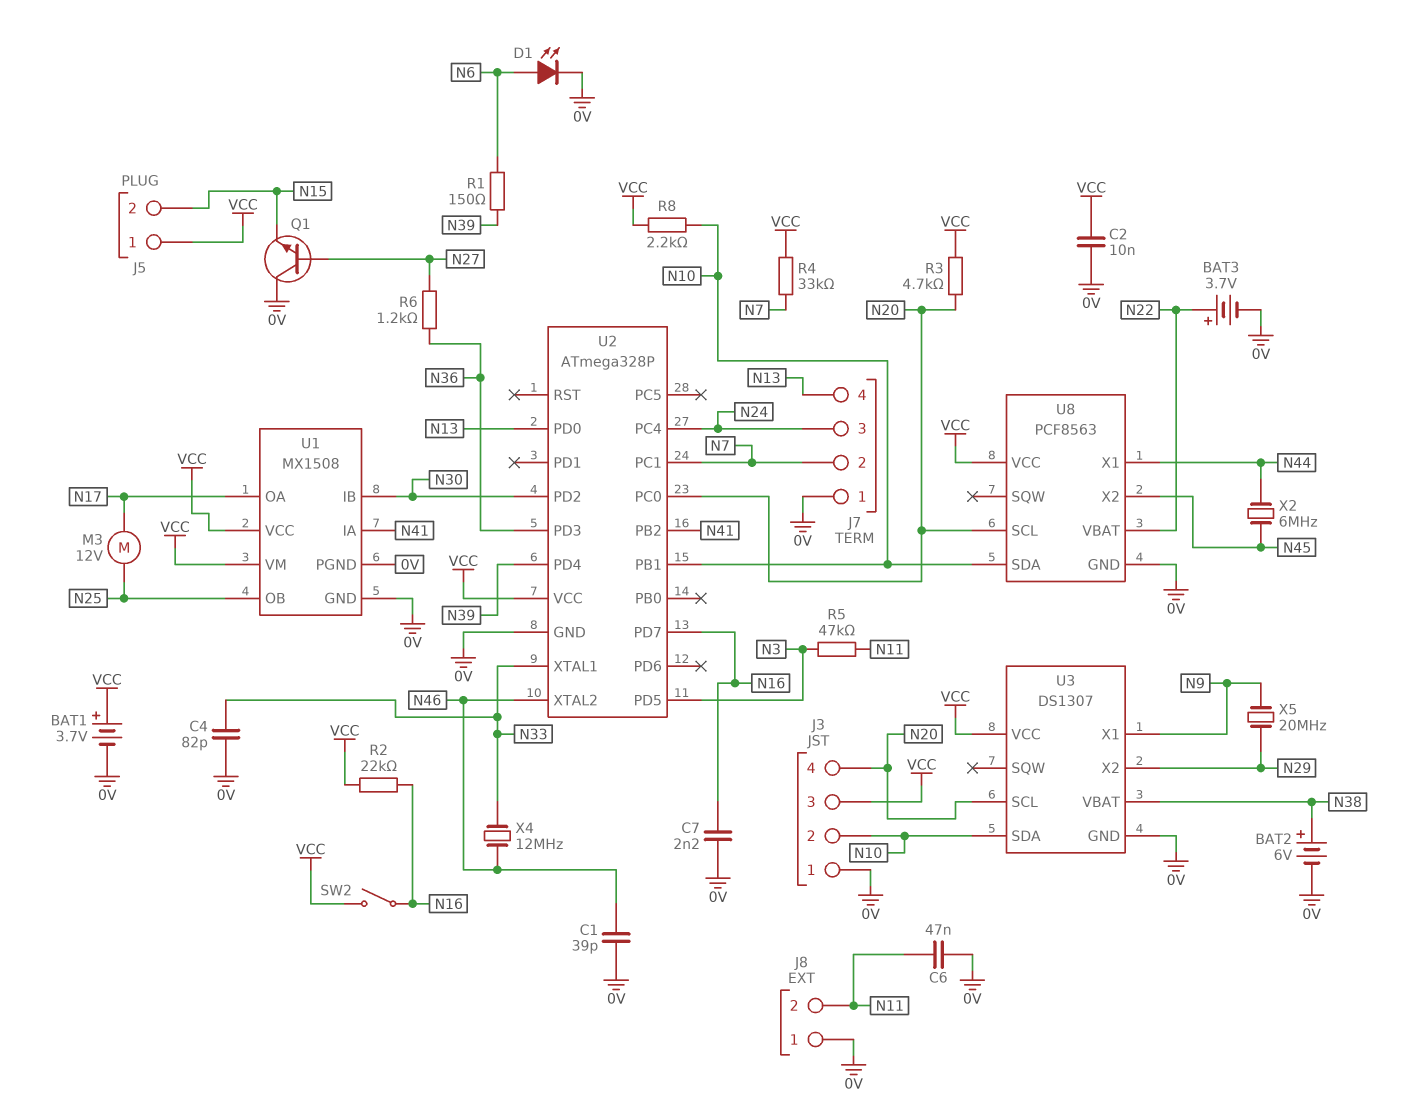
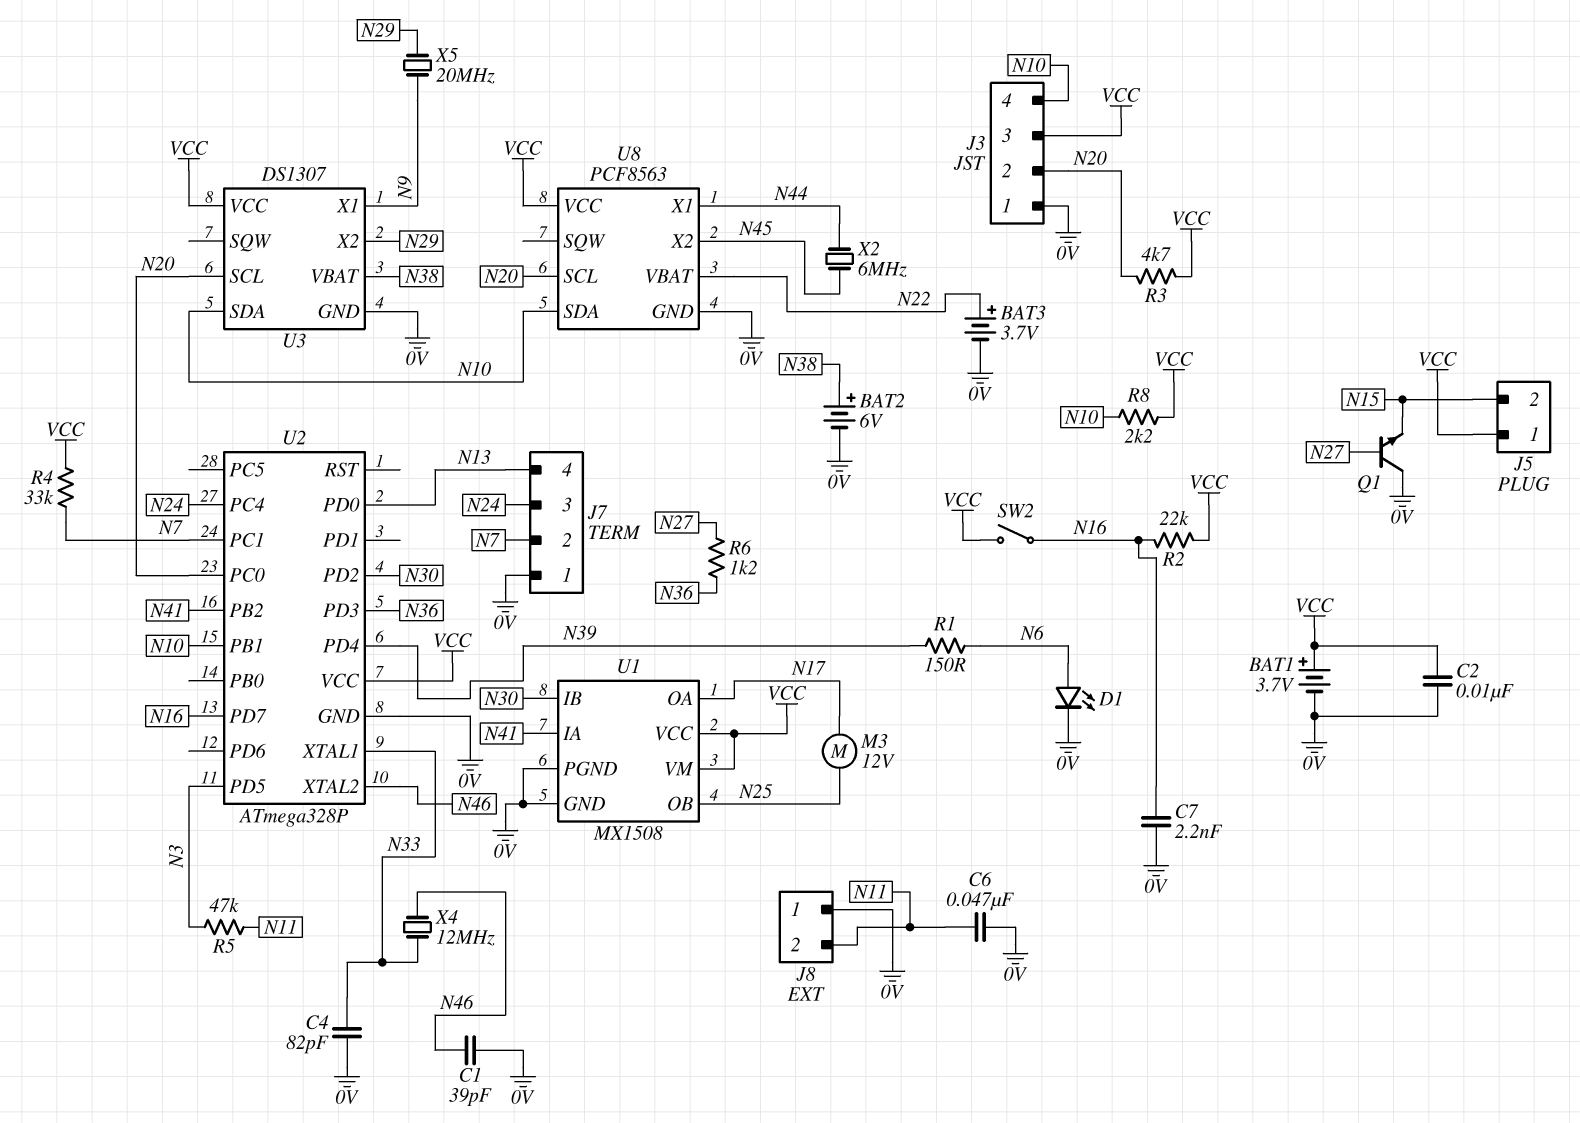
J3 pin 2: N10 -> N20
J3 pin 4: N20 -> N10

